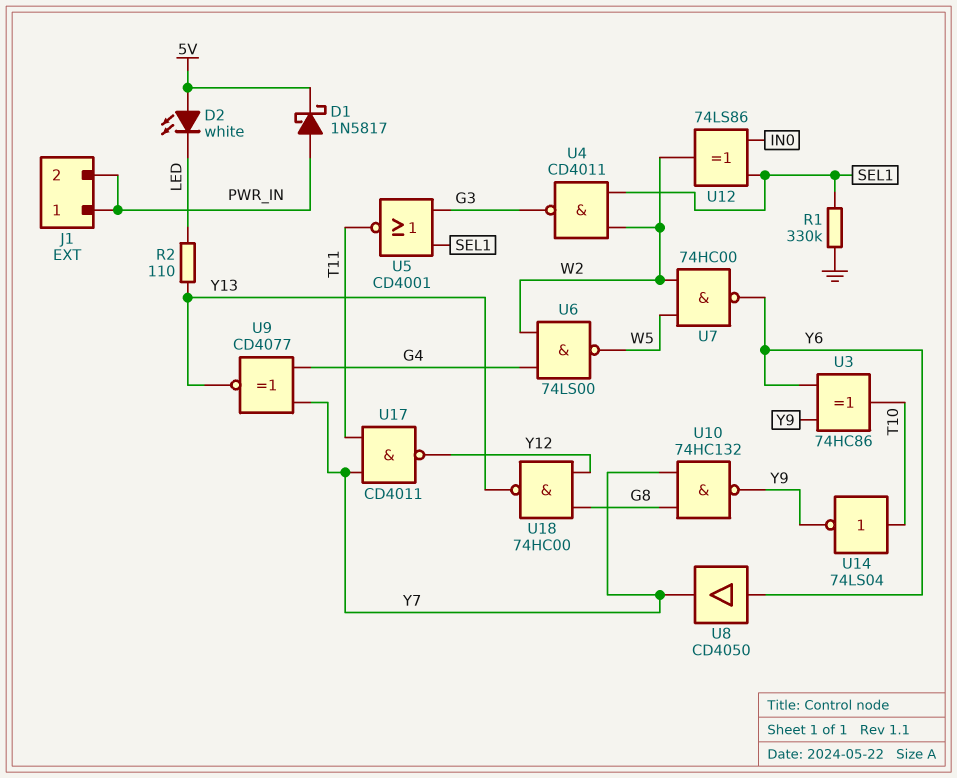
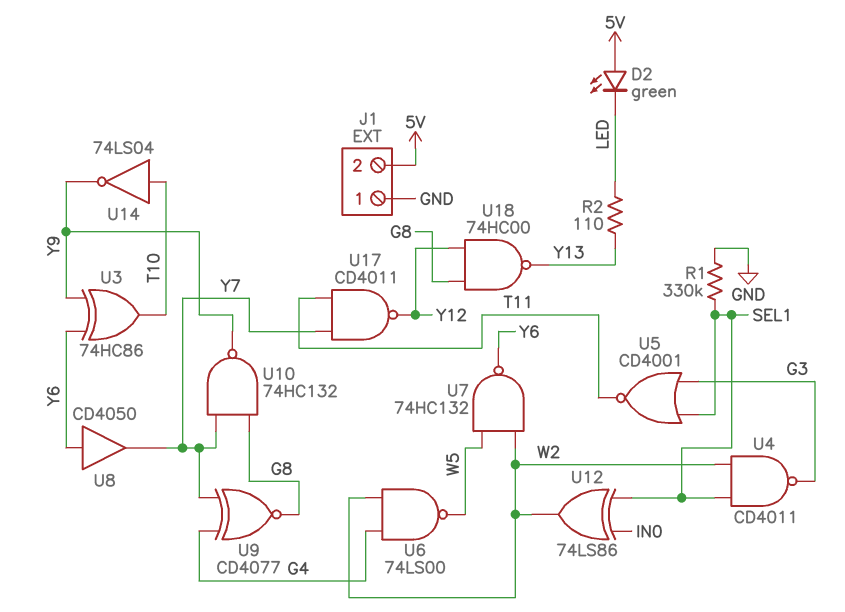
D1: schottky 1N5817 (A PWR_IN, K 5V) -> none
D2: LED white (A 5V, K LED) -> LED green (A 5V, K LED)
J1 pin 1: PWR_IN -> GND
J1 pin 2: PWR_IN -> 5V
U7: NAND 74HC00 (in W2, in W5, out Y6) -> NAND 74HC132 (in W2, in W5, out Y6)
U9: XNOR CD4077 (in G4, in Y7, out Y13) -> XNOR CD4077 (in G4, in Y7, out G8)

